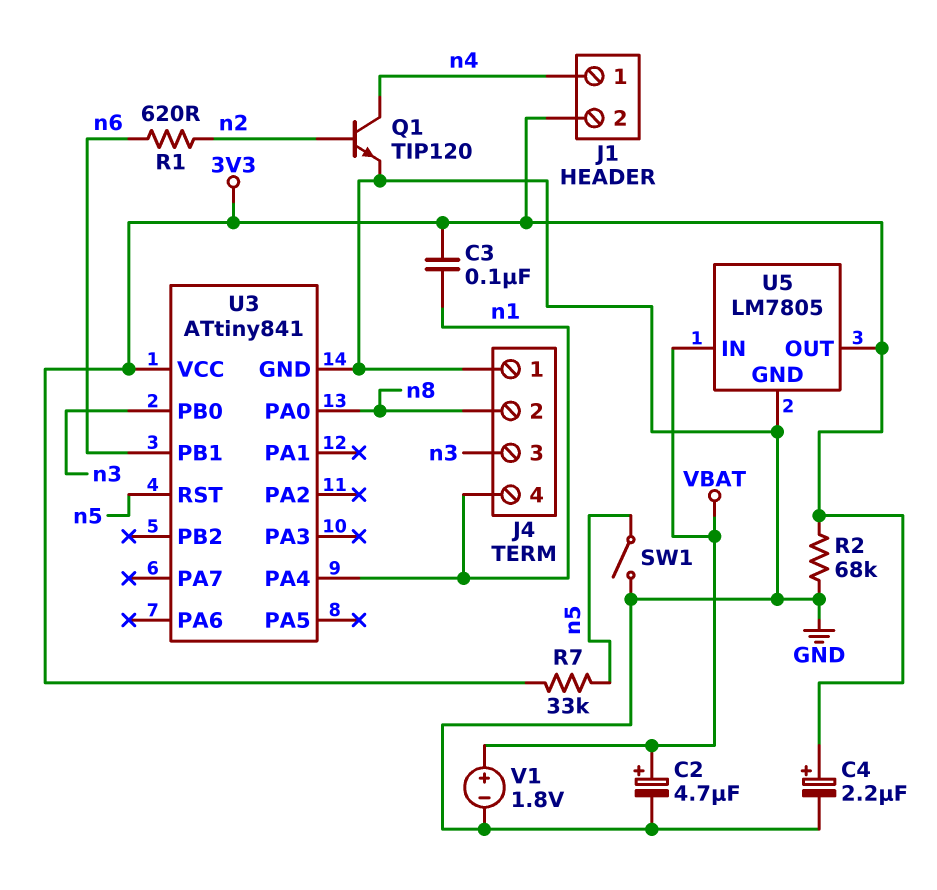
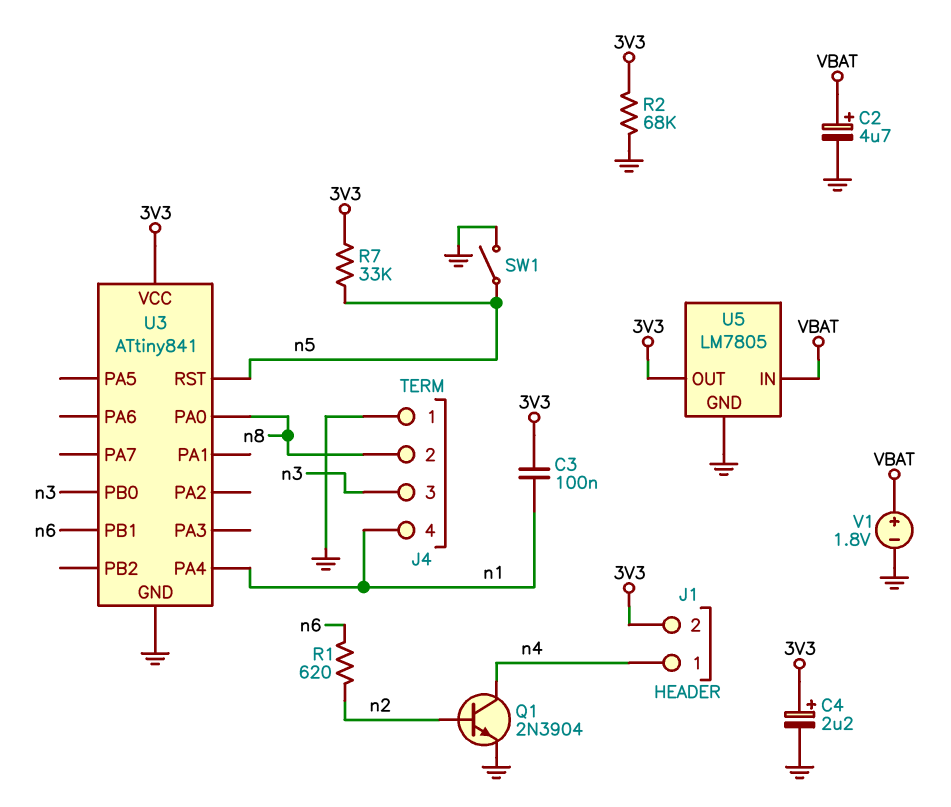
Q1: NPN TIP120 (B n2, C n4, E GND) -> NPN 2N3904 (B n2, C n4, E GND)

